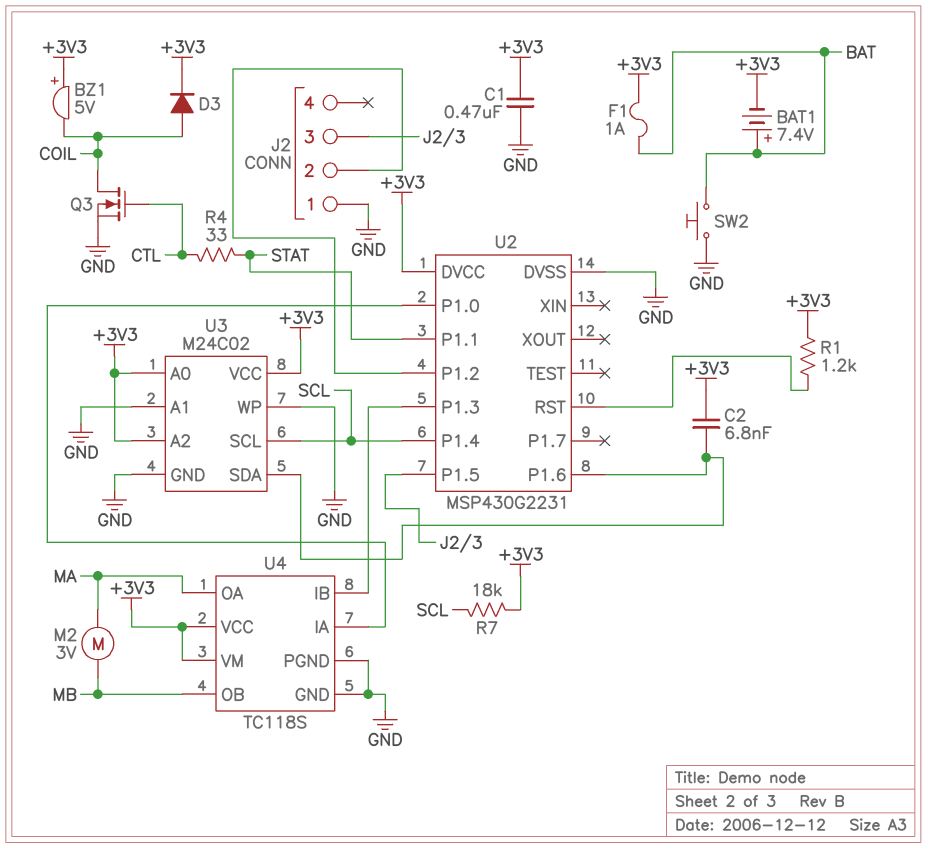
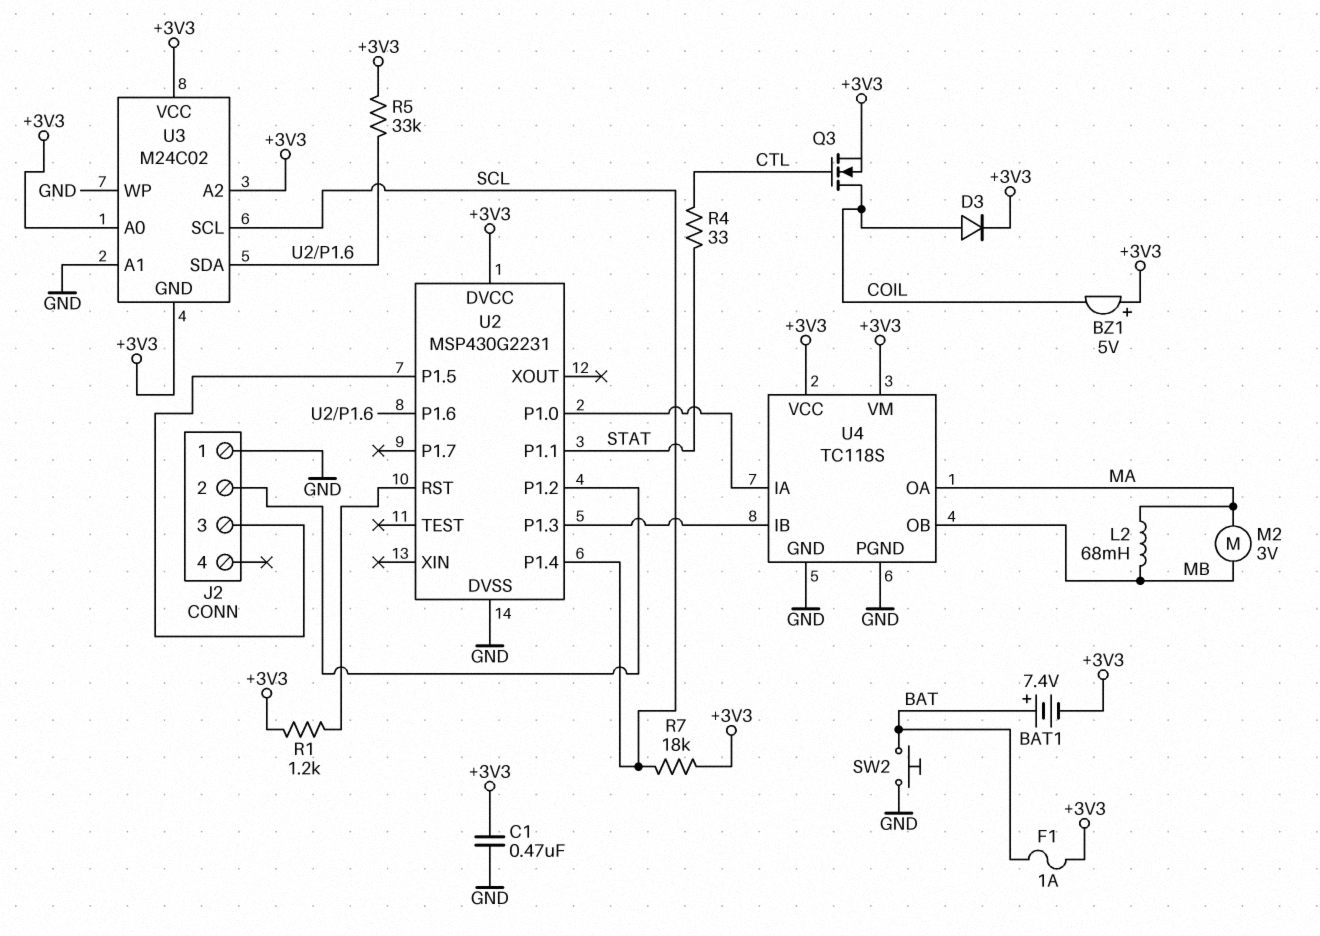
C2: 6.8nF (+3V3, U2/P1.6) -> none
L2: none -> 68mH (MA, MB)
Q3: NMOS (G CTL, D COIL, S GND) -> NMOS (G CTL, D COIL, S +3V3)
R5: none -> 33k (+3V3, U2/P1.6)
U3 pin GND: GND -> +3V3

